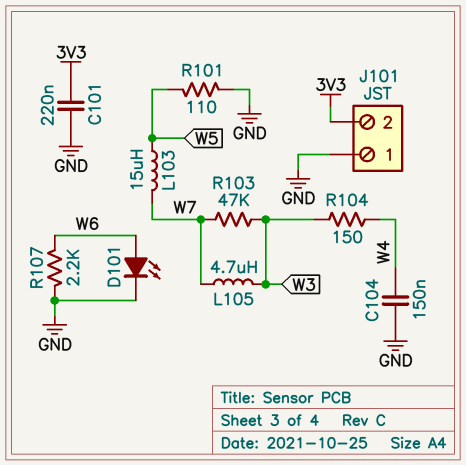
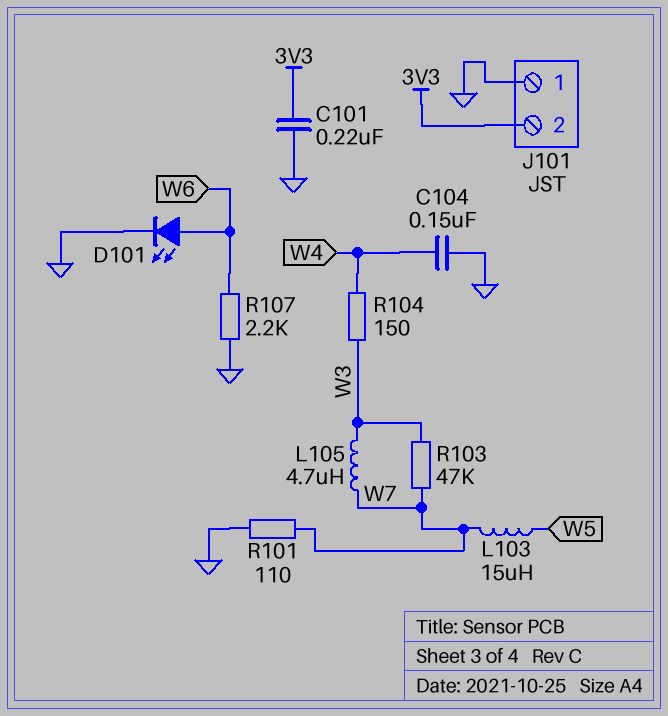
R101: 110 (GND, W5) -> 110 (GND, W7)

